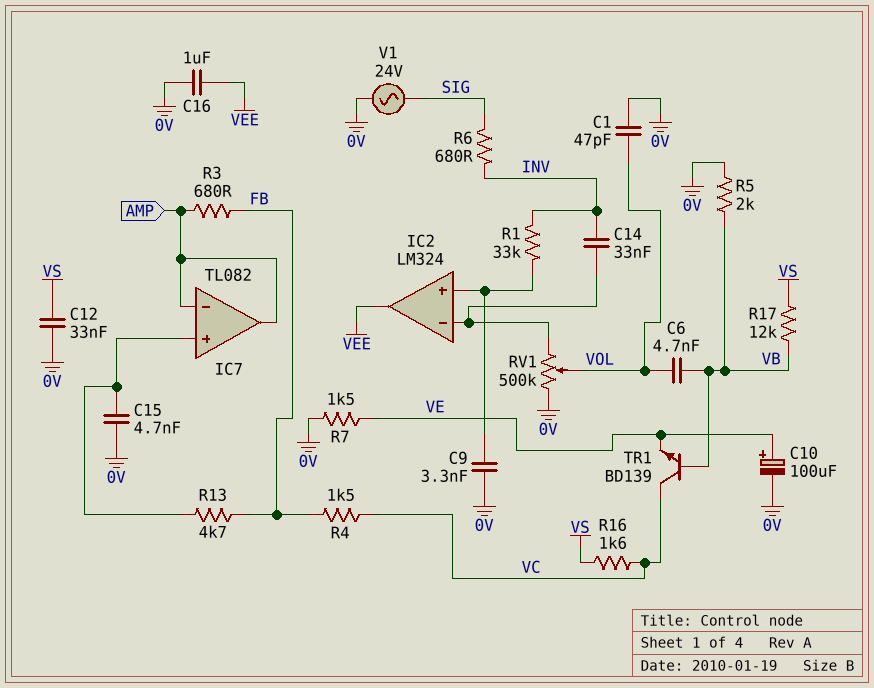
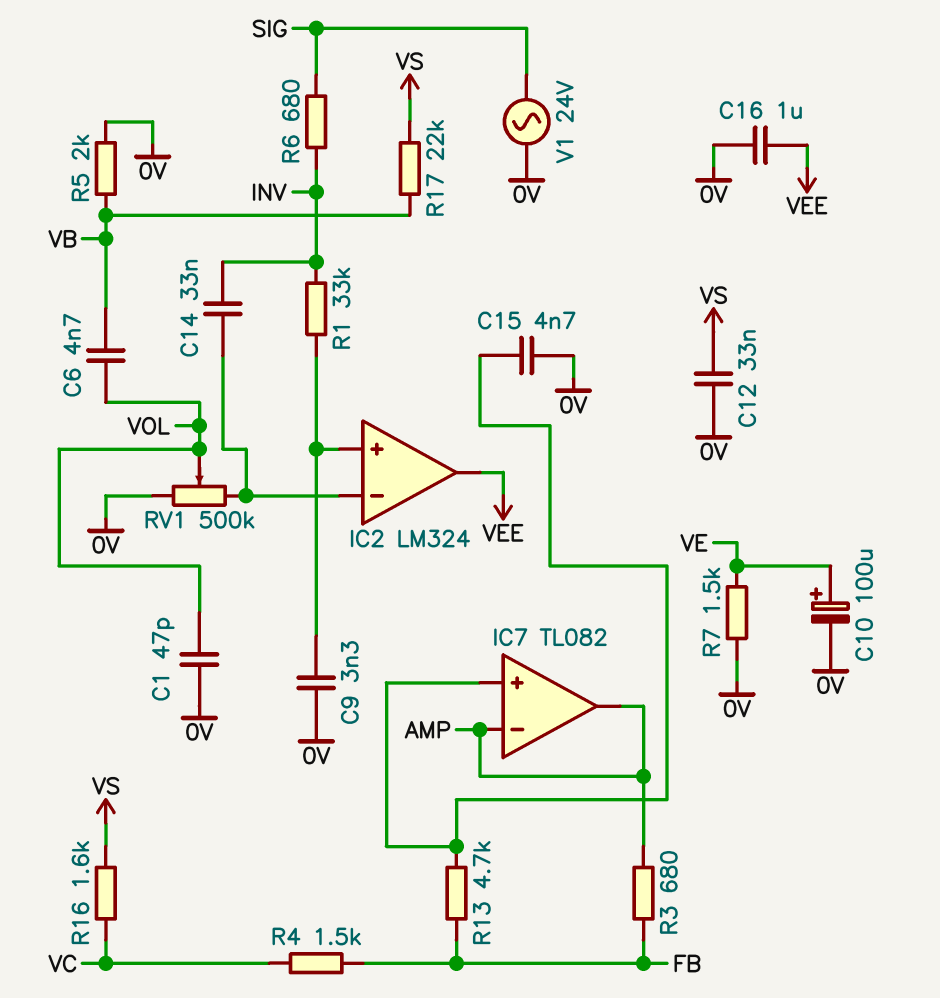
R17: 12k (VB, VS) -> 22k (VB, VS)
TR1: NPN BD139 (B VB, C VC, E VE) -> none

